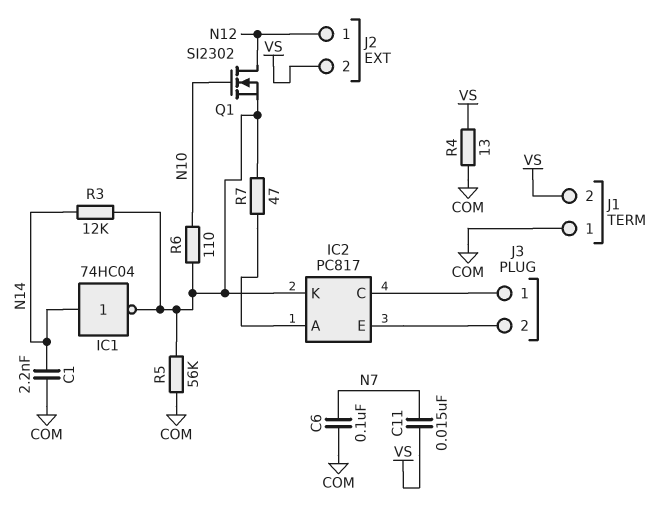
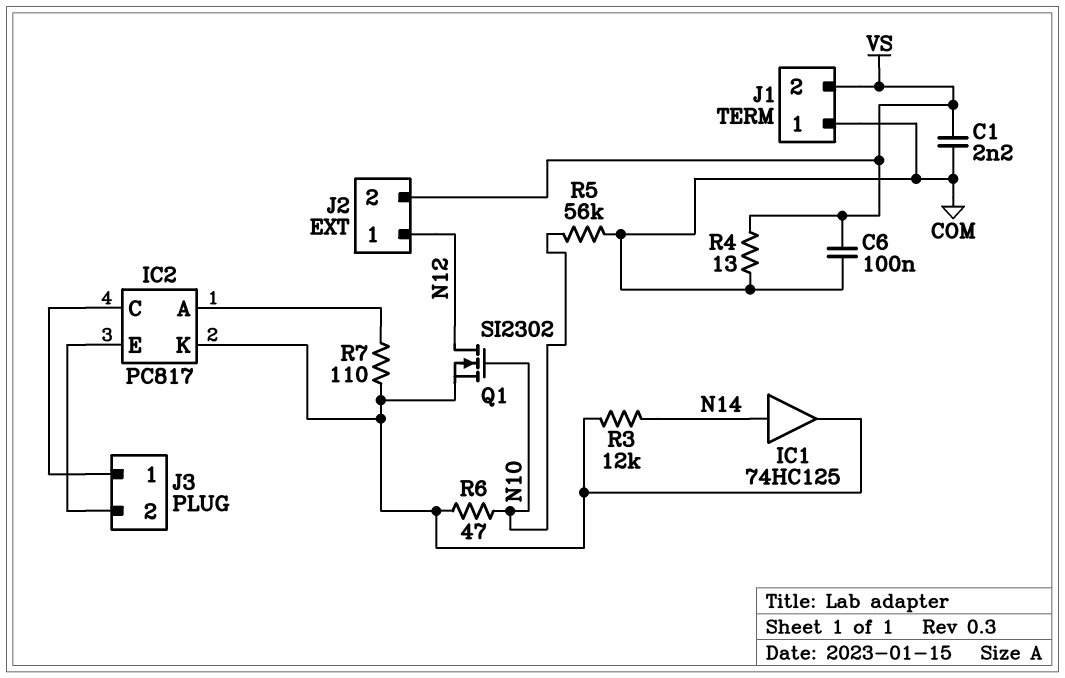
C1: 2.2nF (COM, N14) -> 2.2nF (COM, VS)
C6: 100nF (COM, N7) -> 100nF (COM, VS)
C11: 15nF (N7, VS) -> none
IC1: NOT 74HC04 (in N14, out IC2/K) -> buffer 74HC125 (in N14, out IC2/K)
R5: 56k (COM, IC2/K) -> 56k (COM, N10)
R6: 110 (IC2/K, N10) -> 47 (IC2/K, N10)
R7: 47 (IC2/A, IC2/K) -> 110 (IC2/A, IC2/K)

